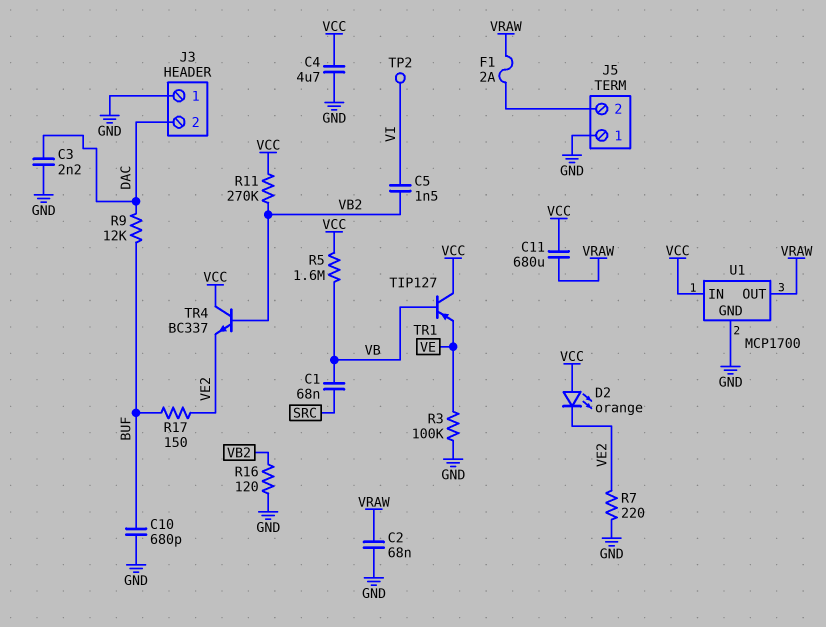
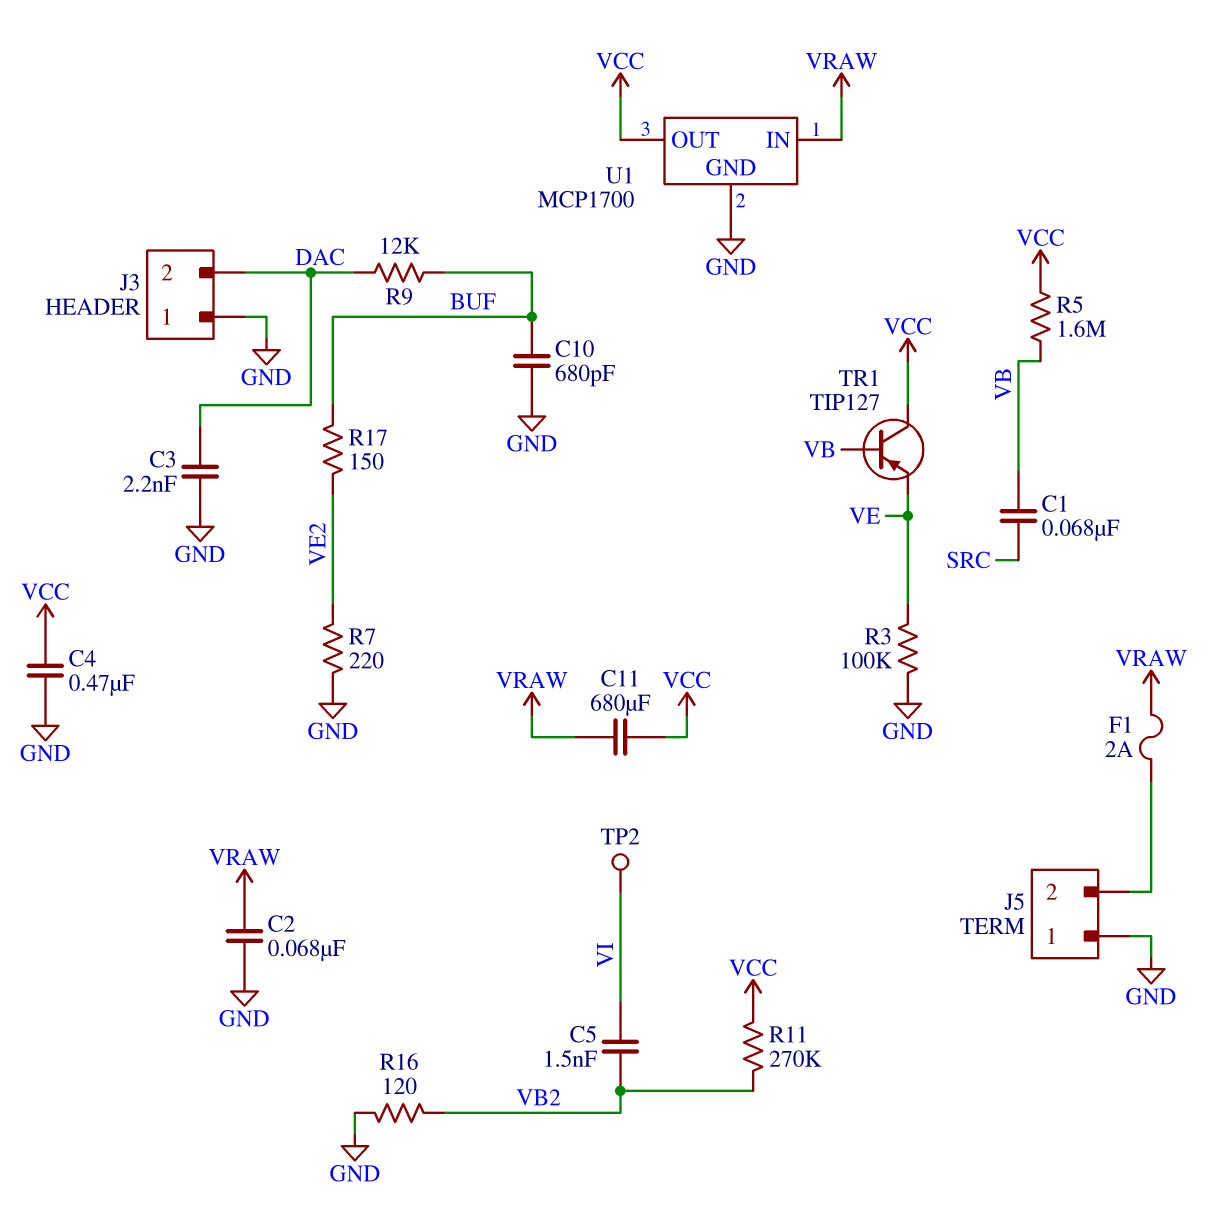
C4: 4.7uF (GND, VCC) -> 470nF (GND, VCC)
D2: LED orange (A VCC, K VE2) -> none
TR4: NPN BC337 (B VB2, C VCC, E VE2) -> none
U1 pin IN: VCC -> VRAW
U1 pin OUT: VRAW -> VCC

